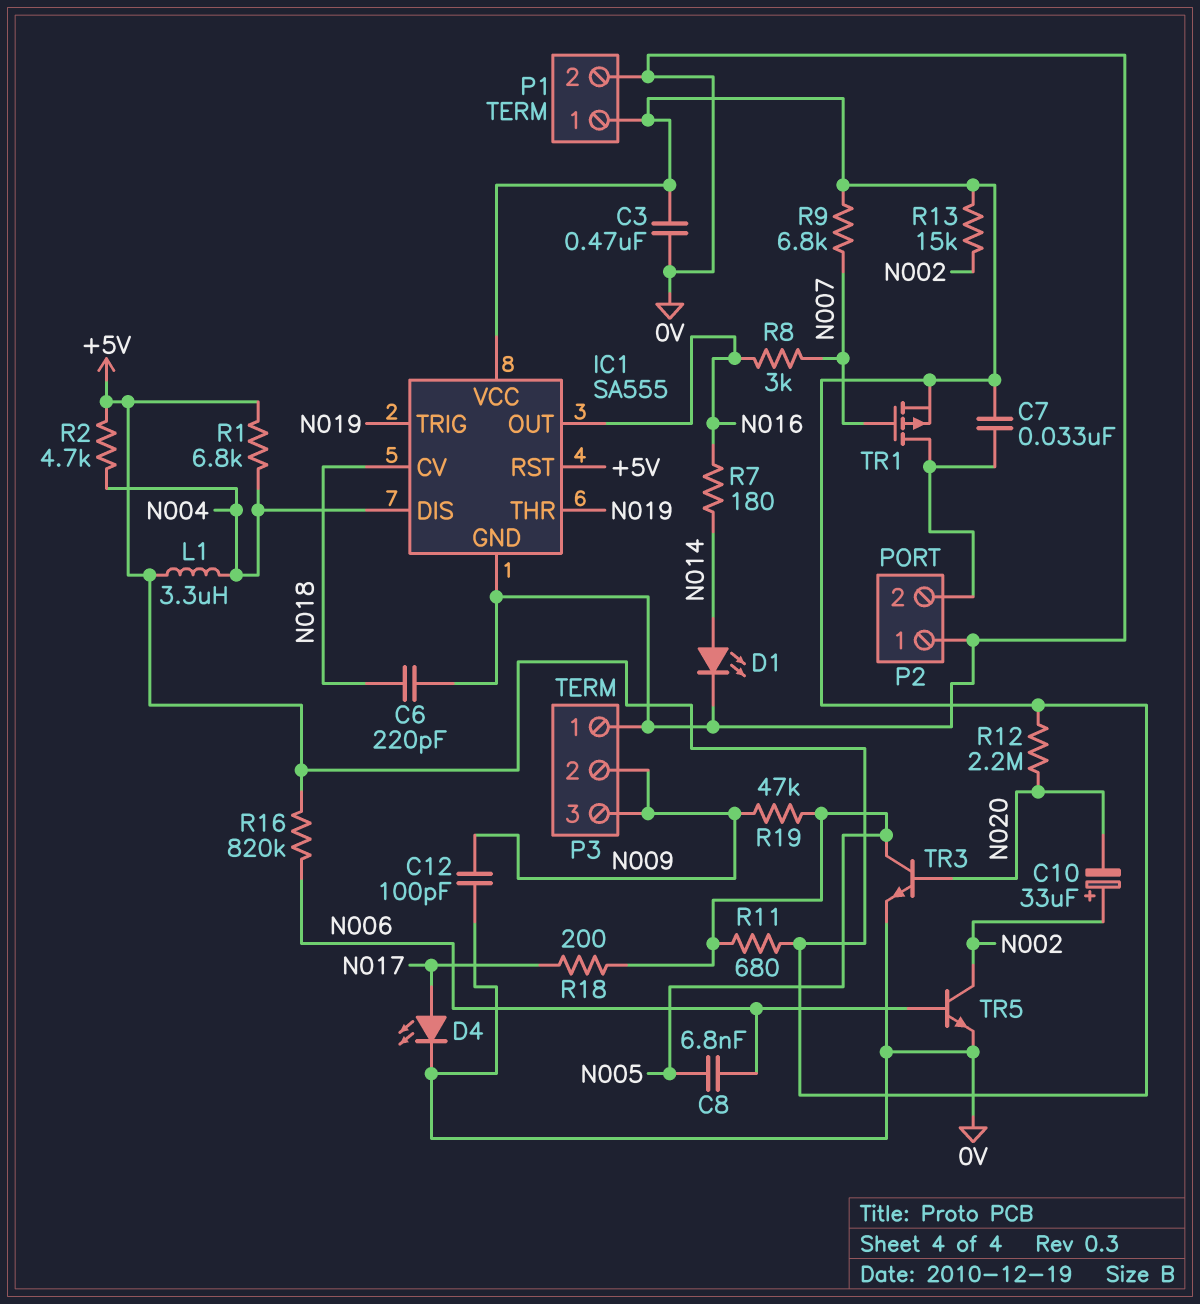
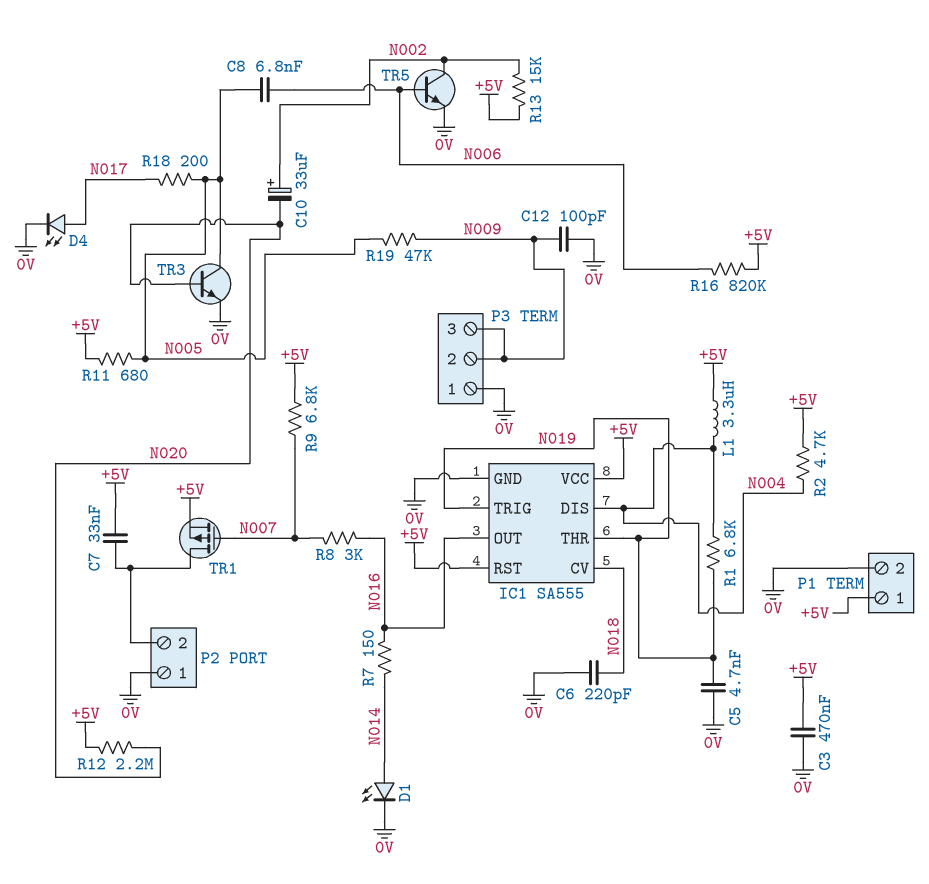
C5: none -> 4.7nF (0V, N019)
R1: 6.8k (+5V, N004) -> 6.8k (N004, N019)
R7: 180 (N014, N016) -> 150 (N014, N016)

